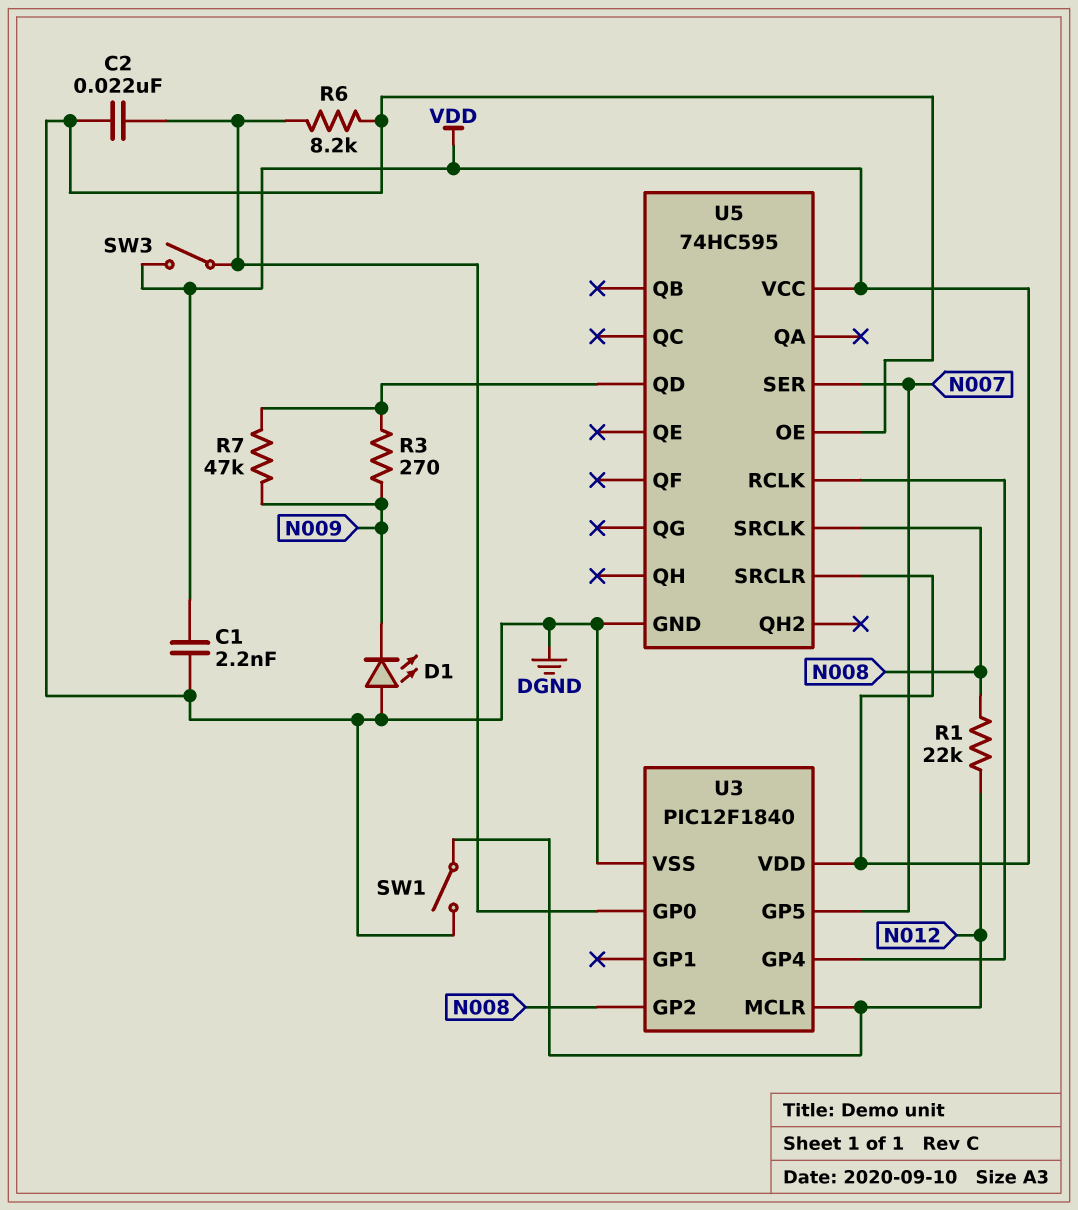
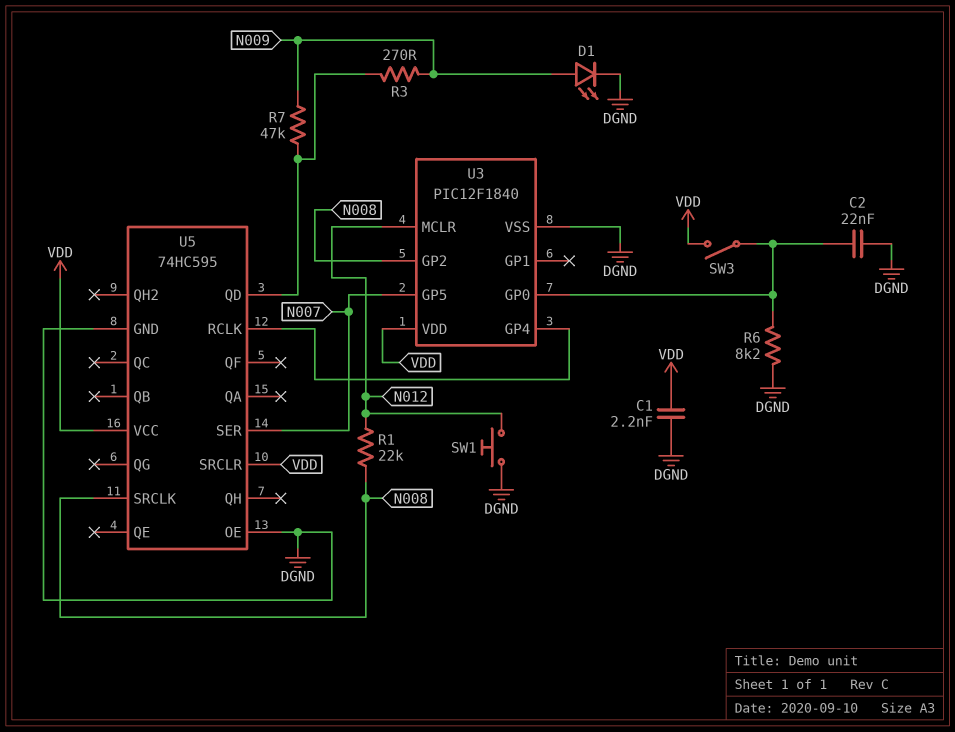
D1: LED (A DGND, K N009) -> LED (A N009, K DGND)
SW1: switch (DGND, N012) -> button (DGND, N012)

